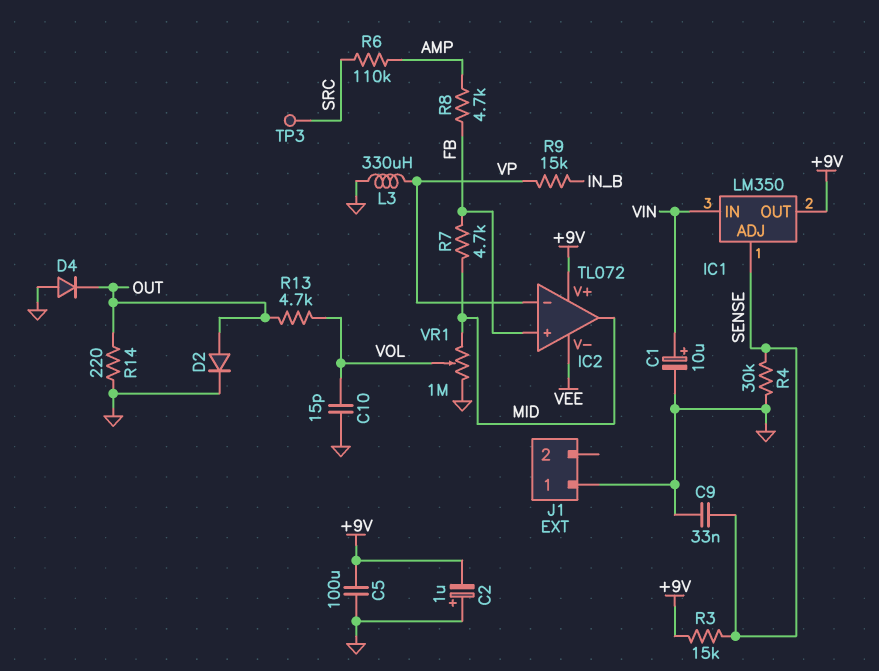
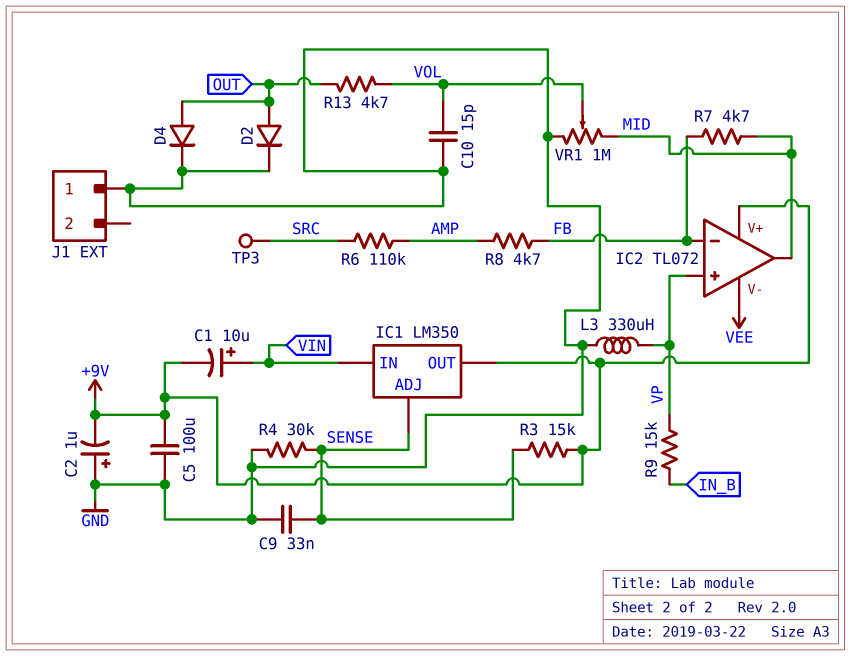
C1: 10uF (plus VIN, minus GND) -> 10uF (plus VIN, minus +9V)
D4: diode (A GND, K OUT) -> diode (A OUT, K GND)
IC2 pin in+: FB -> VP
IC2 pin in-: VP -> FB
R14: 220 (GND, OUT) -> none

